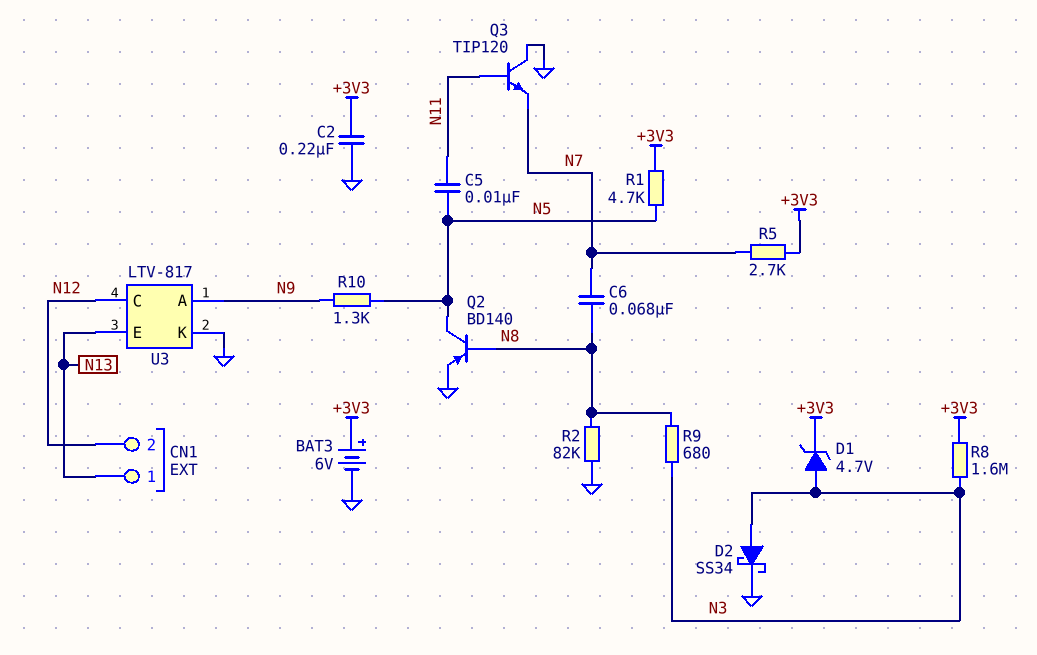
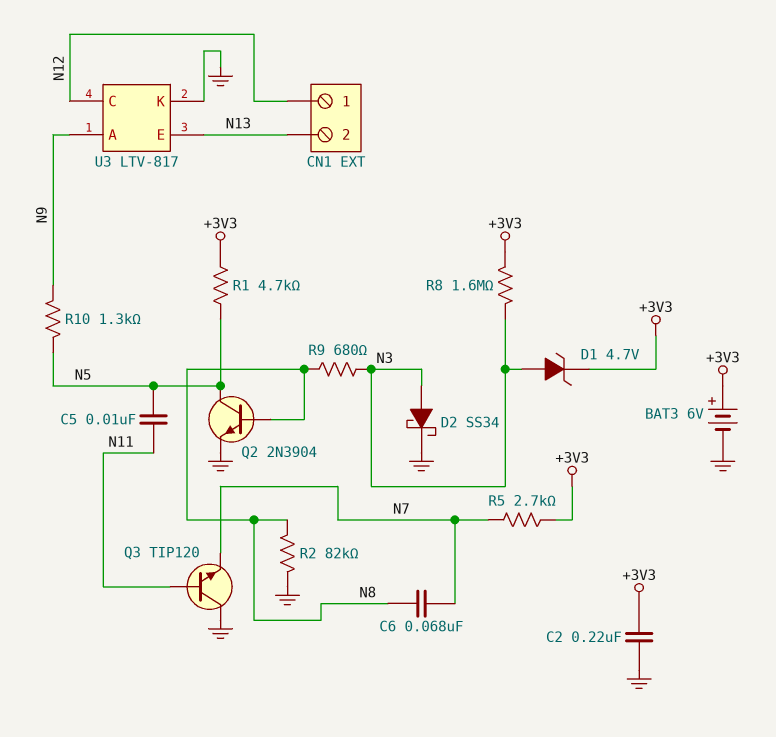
CN1 pin 1: N13 -> N12
CN1 pin 2: N12 -> N13
Q2: PNP BD140 (B N8, C N5, E GND) -> NPN 2N3904 (B N8, C N5, E GND)

